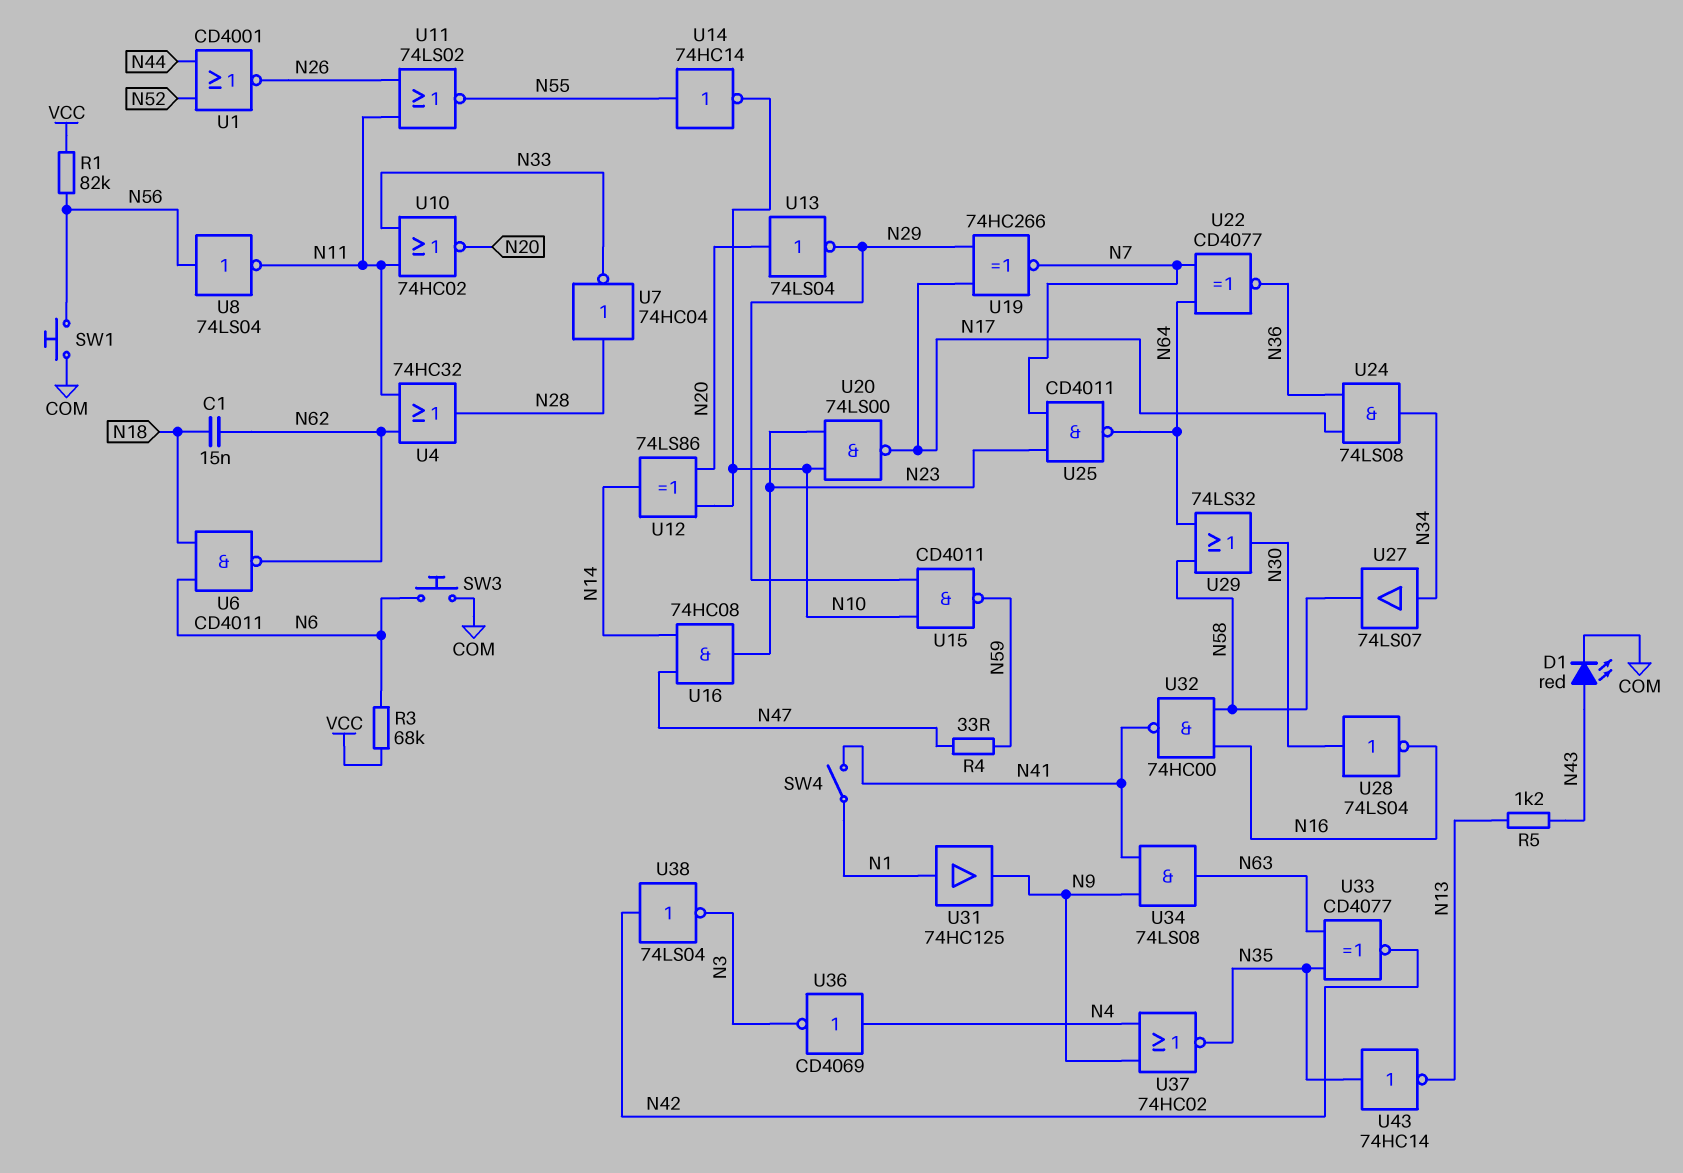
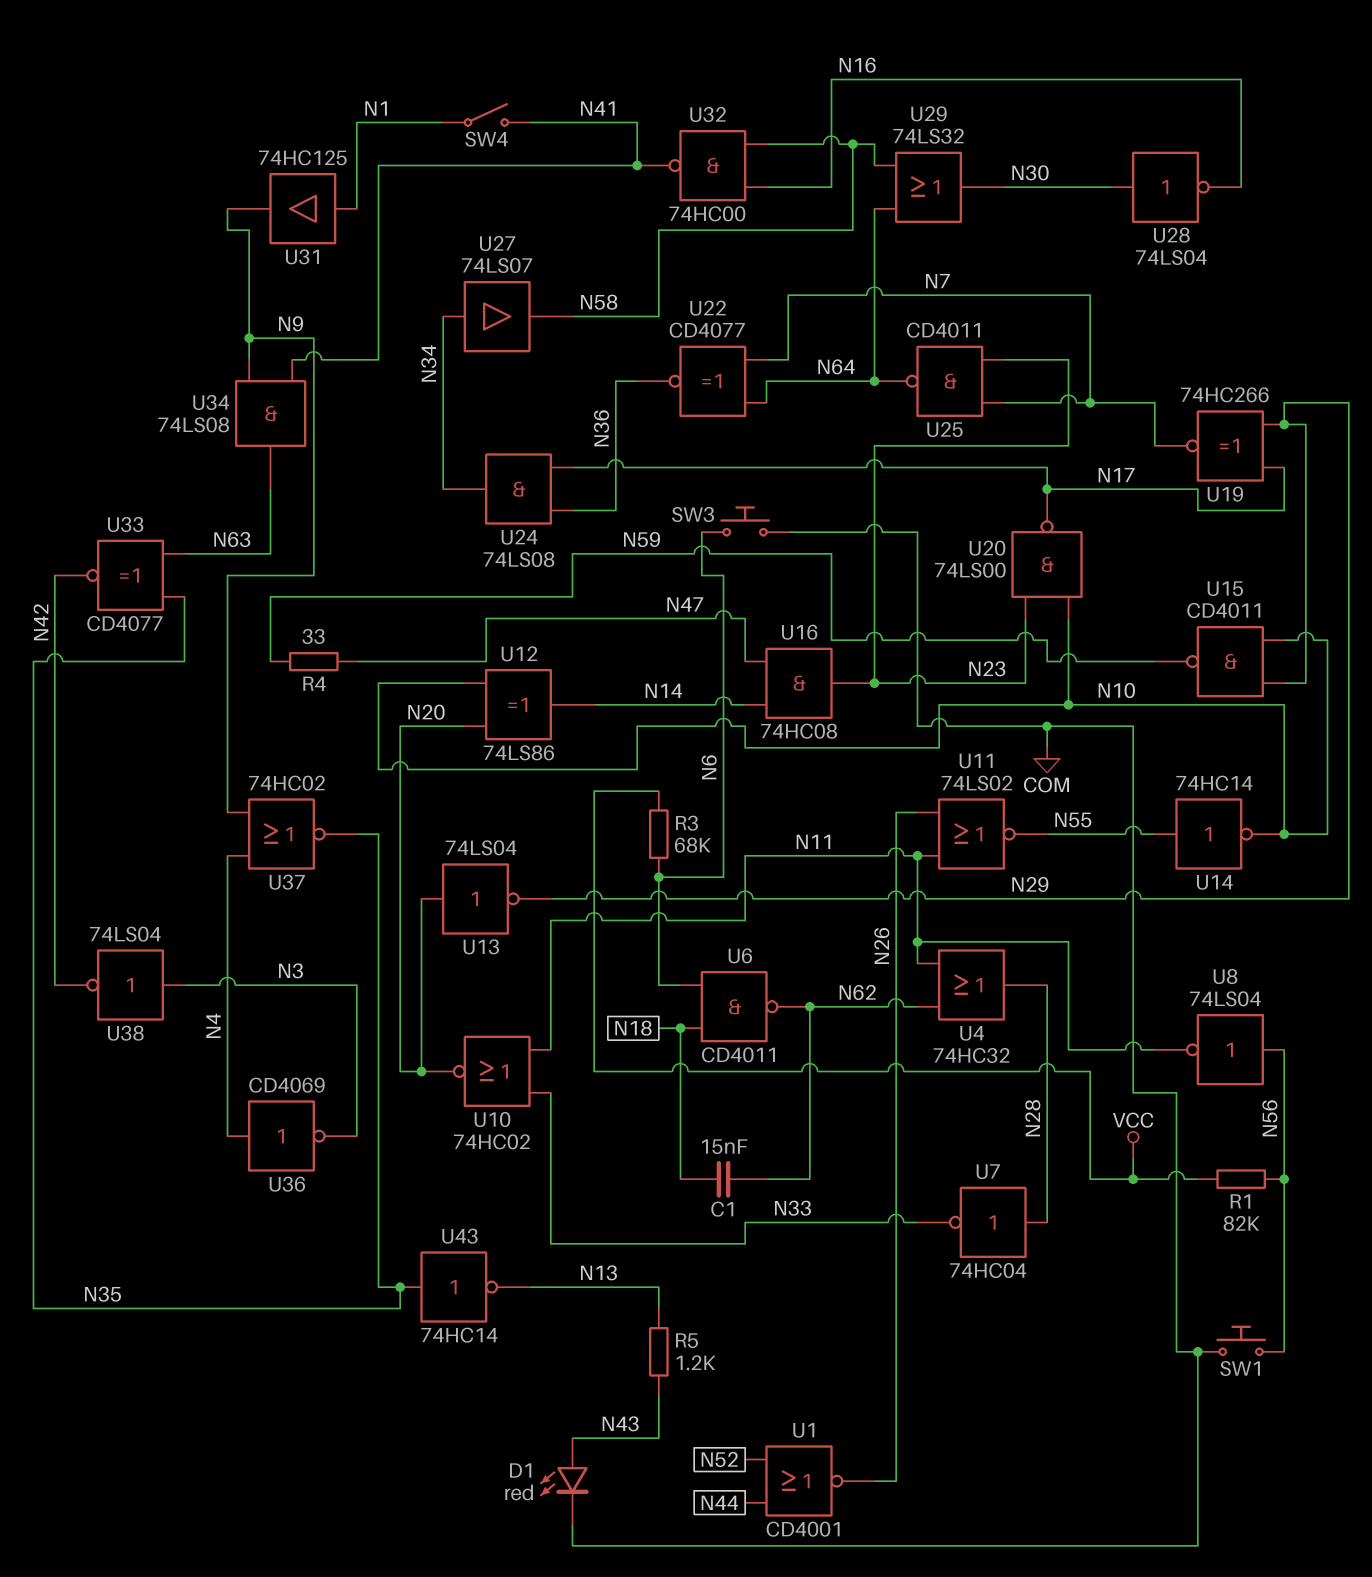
U38: NOT 74LS04 (in N42, out N3) -> NOT 74LS04 (in N3, out N42)

